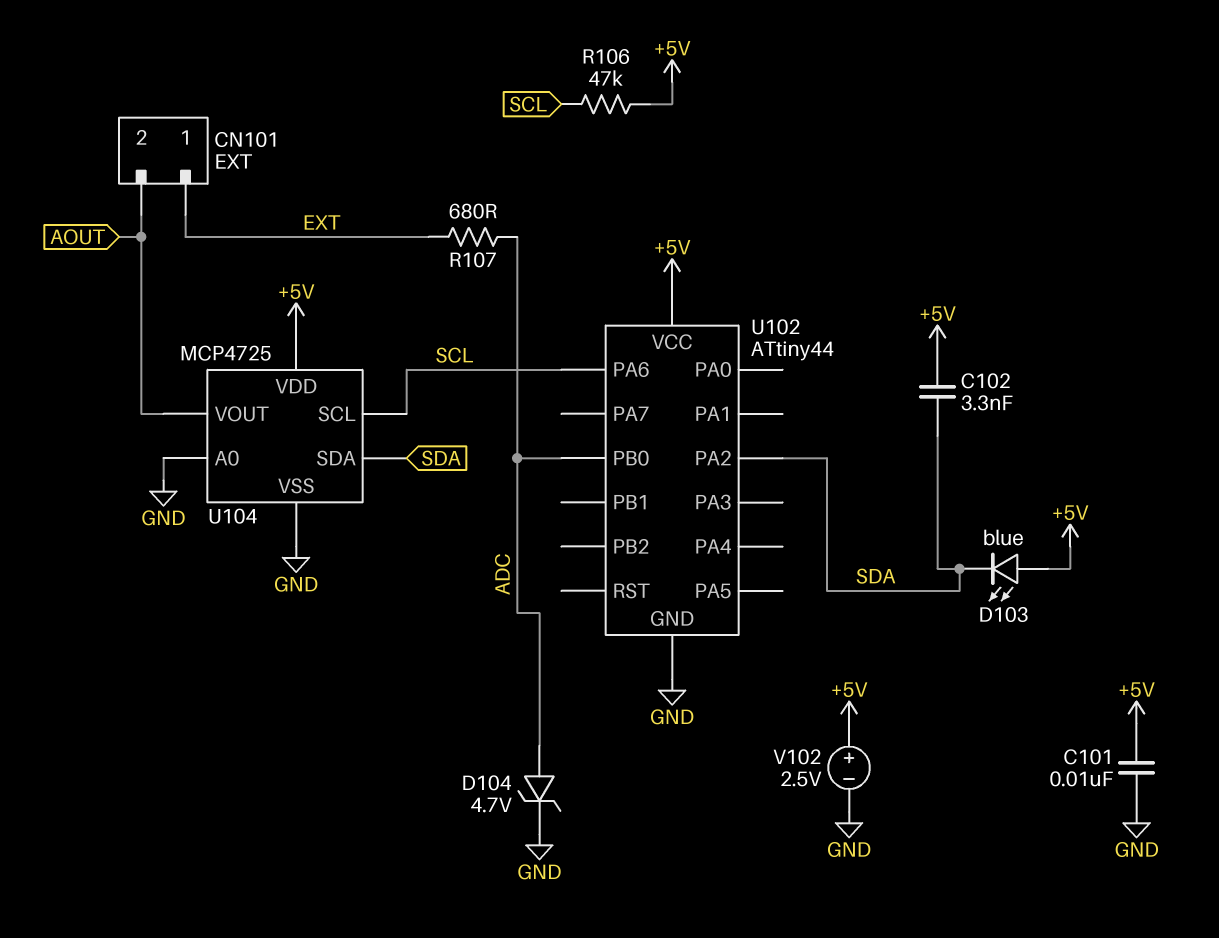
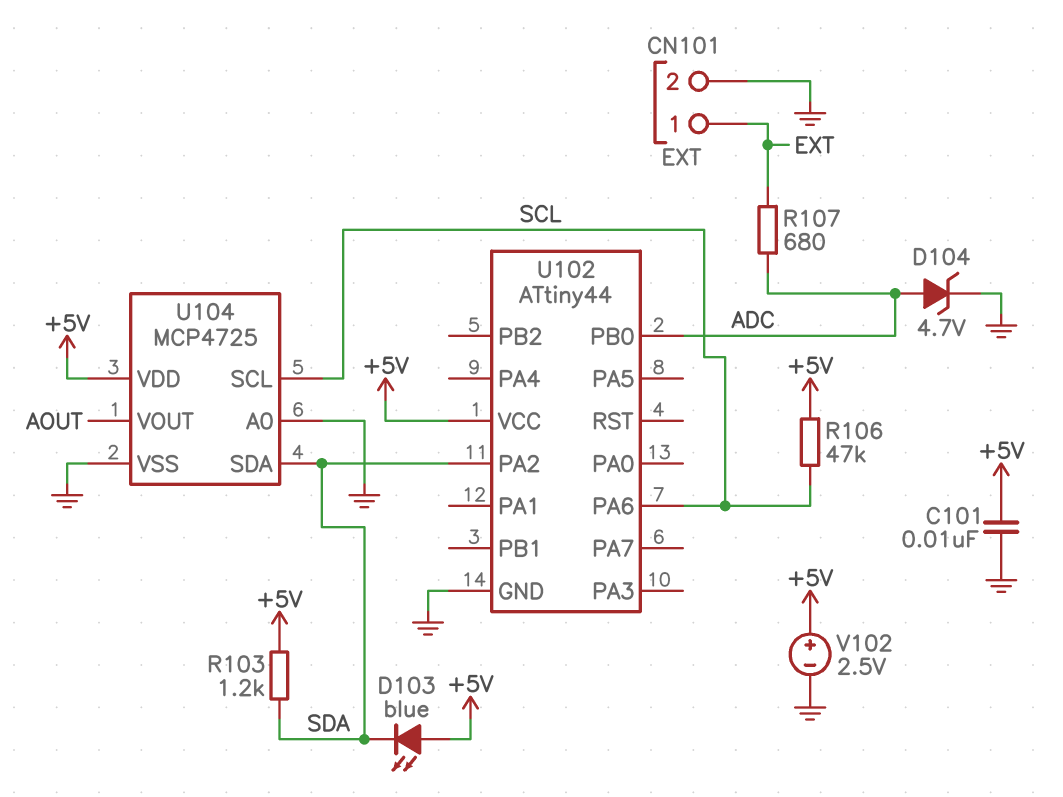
C102: 3.3nF (+5V, SDA) -> none
CN101 pin 2: AOUT -> GND
R103: none -> 1.2k (+5V, SDA)

